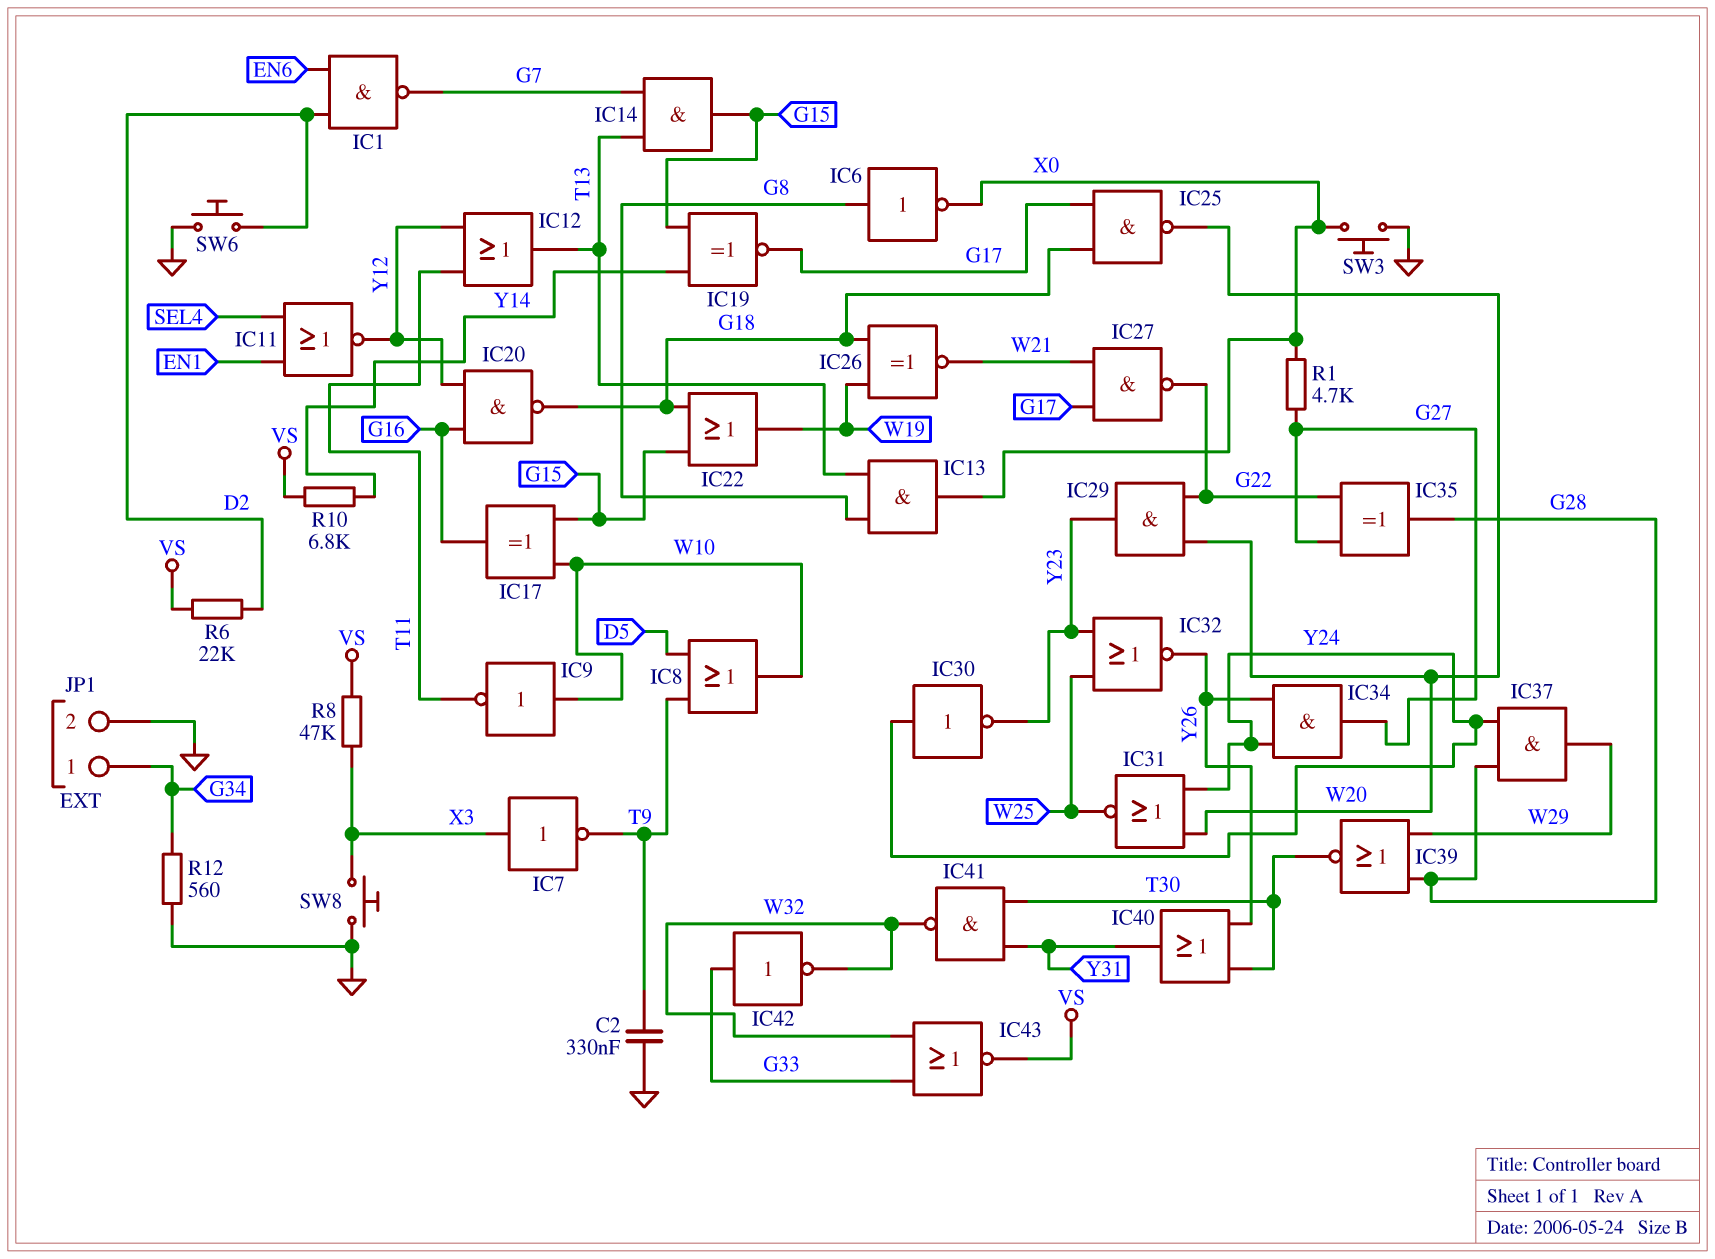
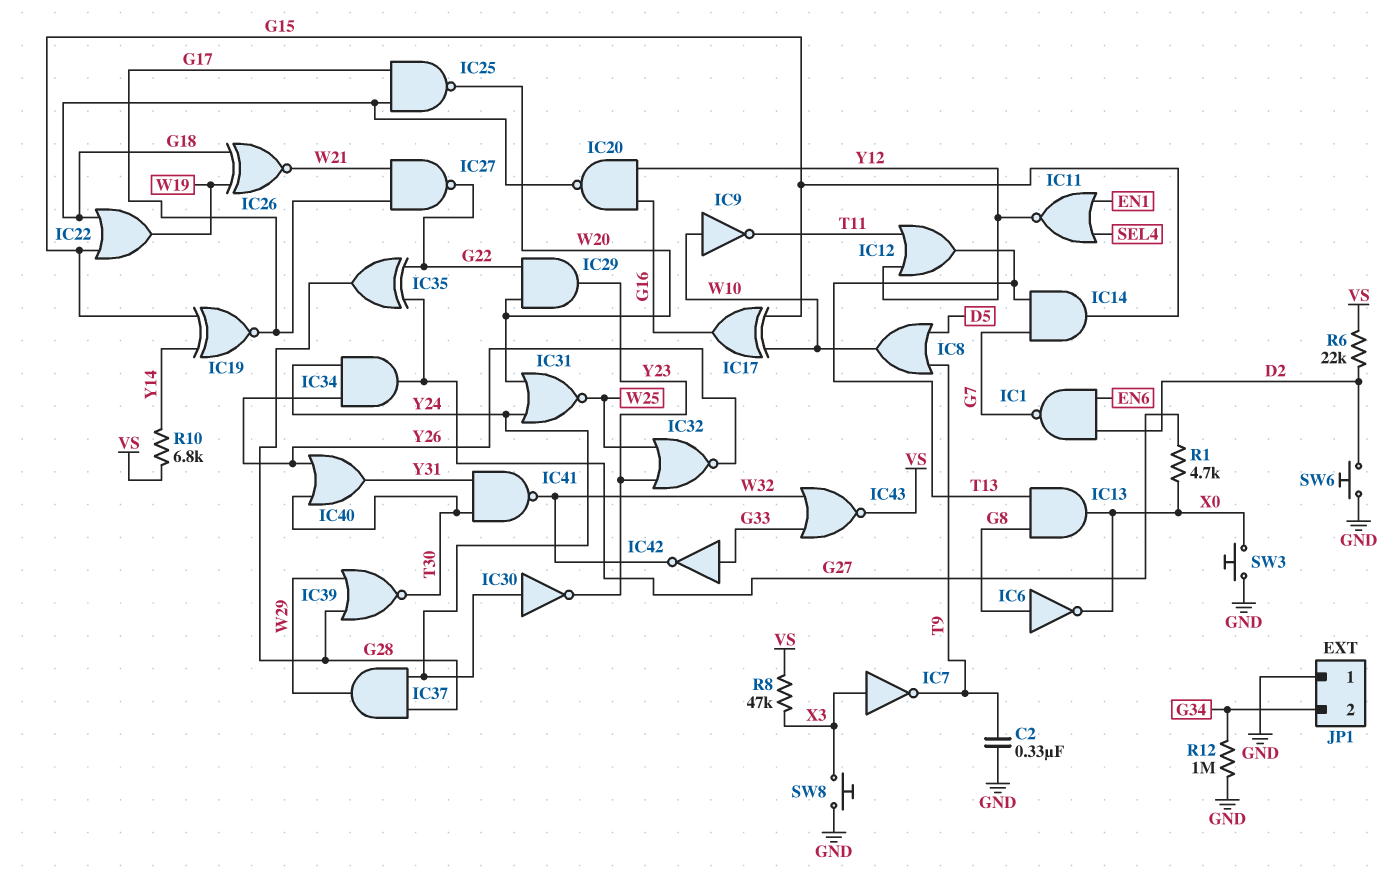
JP1 pin 1: G34 -> GND
JP1 pin 2: GND -> G34
R12: 560 (G34, GND) -> 1M (G34, GND)

